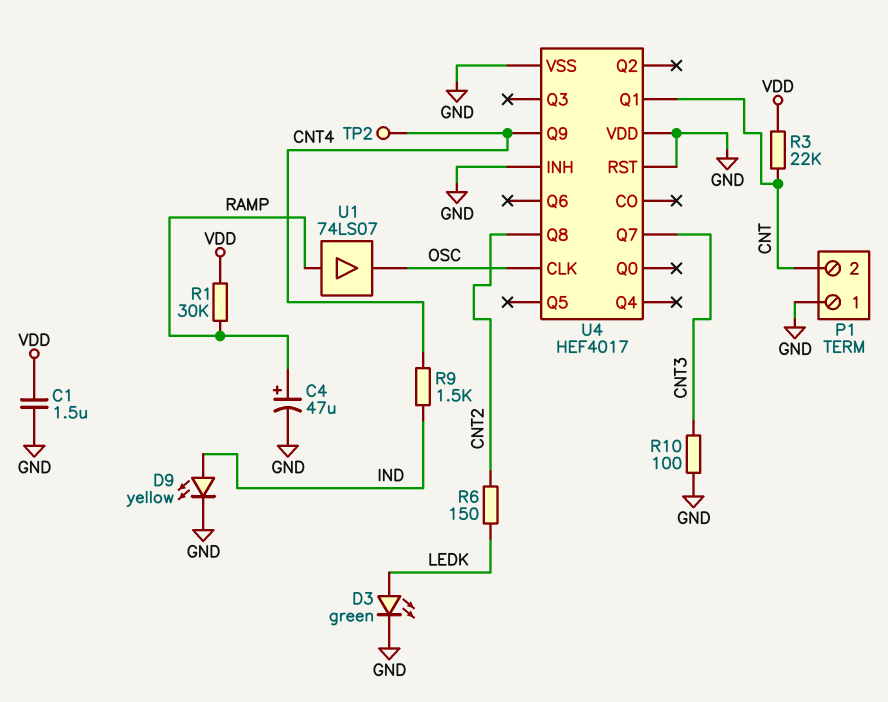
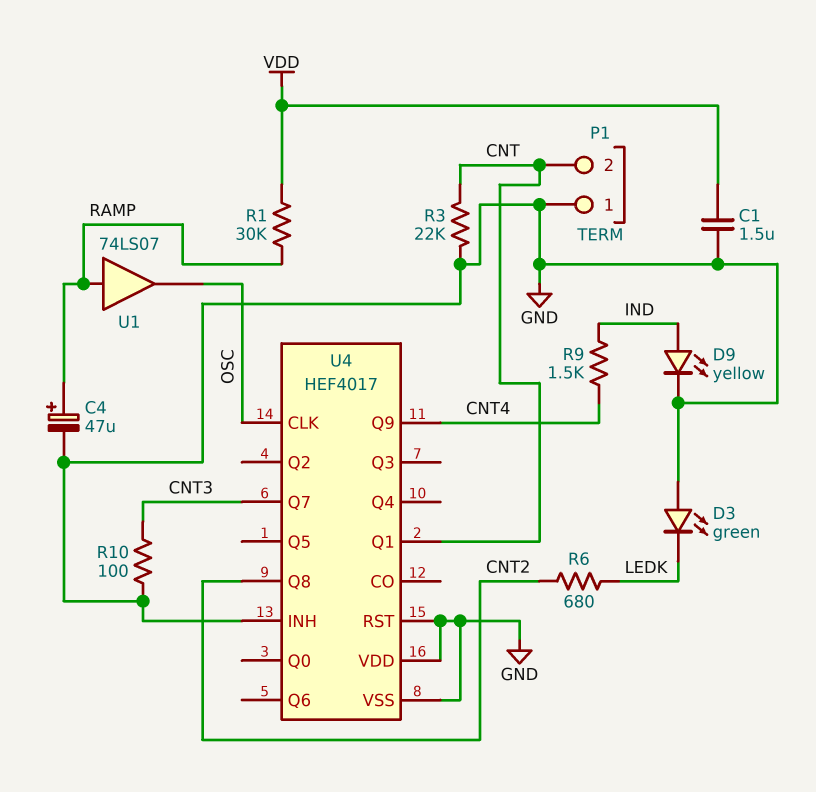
D3: LED green (A LEDK, K GND) -> LED green (A GND, K LEDK)
R3: 22k (CNT, VDD) -> 22k (CNT, GND)
R6: 150 (CNT2, LEDK) -> 680 (CNT2, LEDK)
TP2: test point (CNT4) -> none

